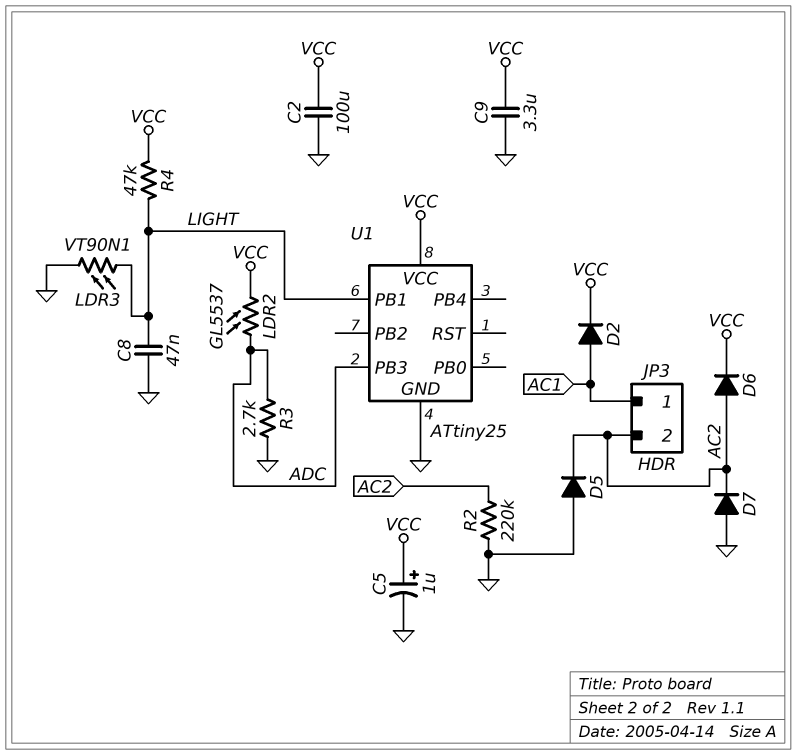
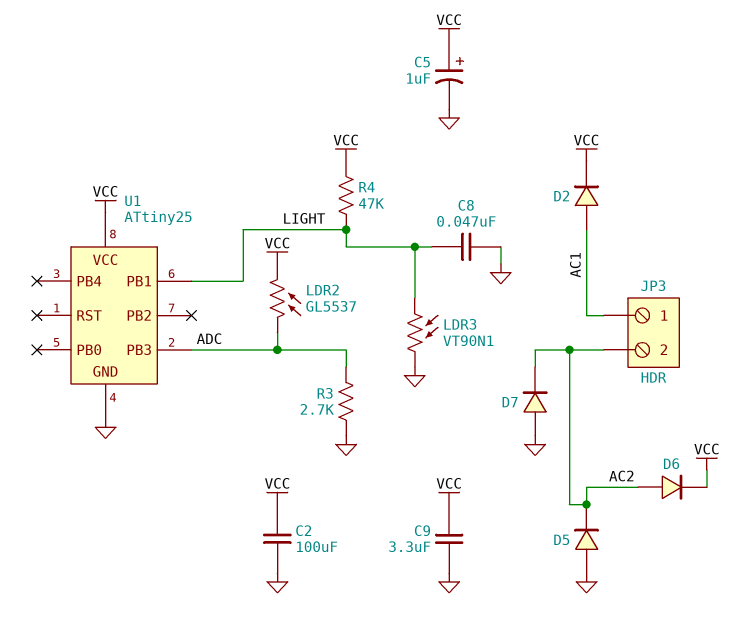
R2: 220k (AC2, GND) -> none

